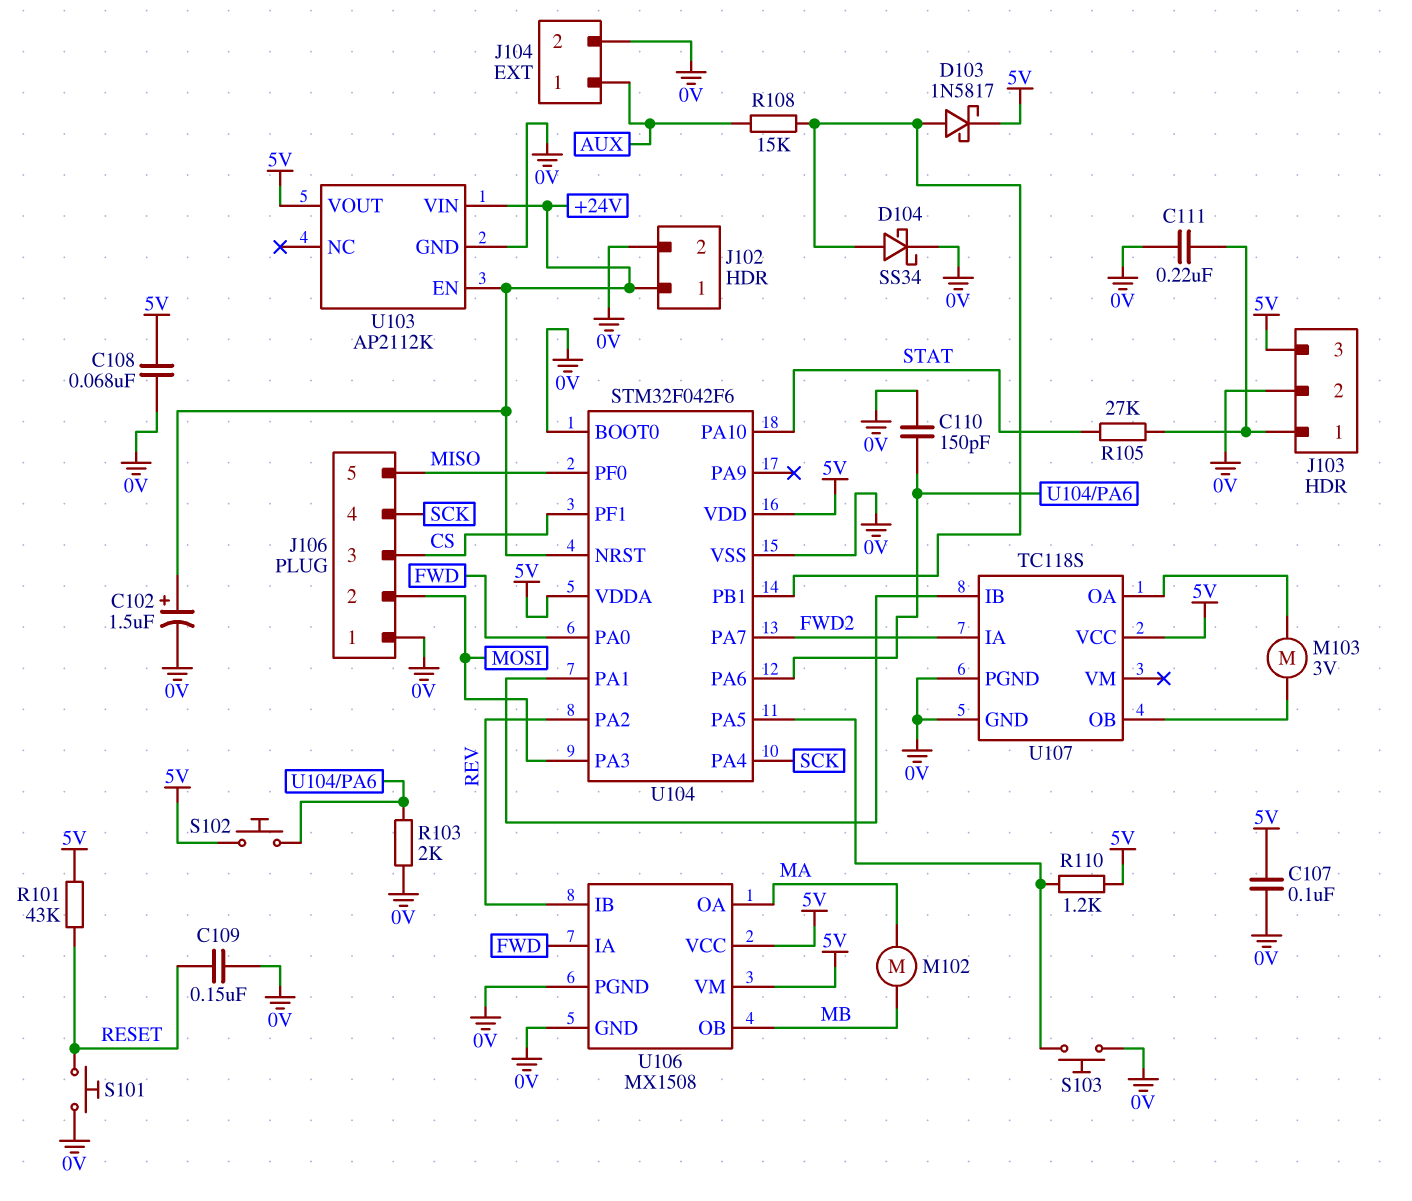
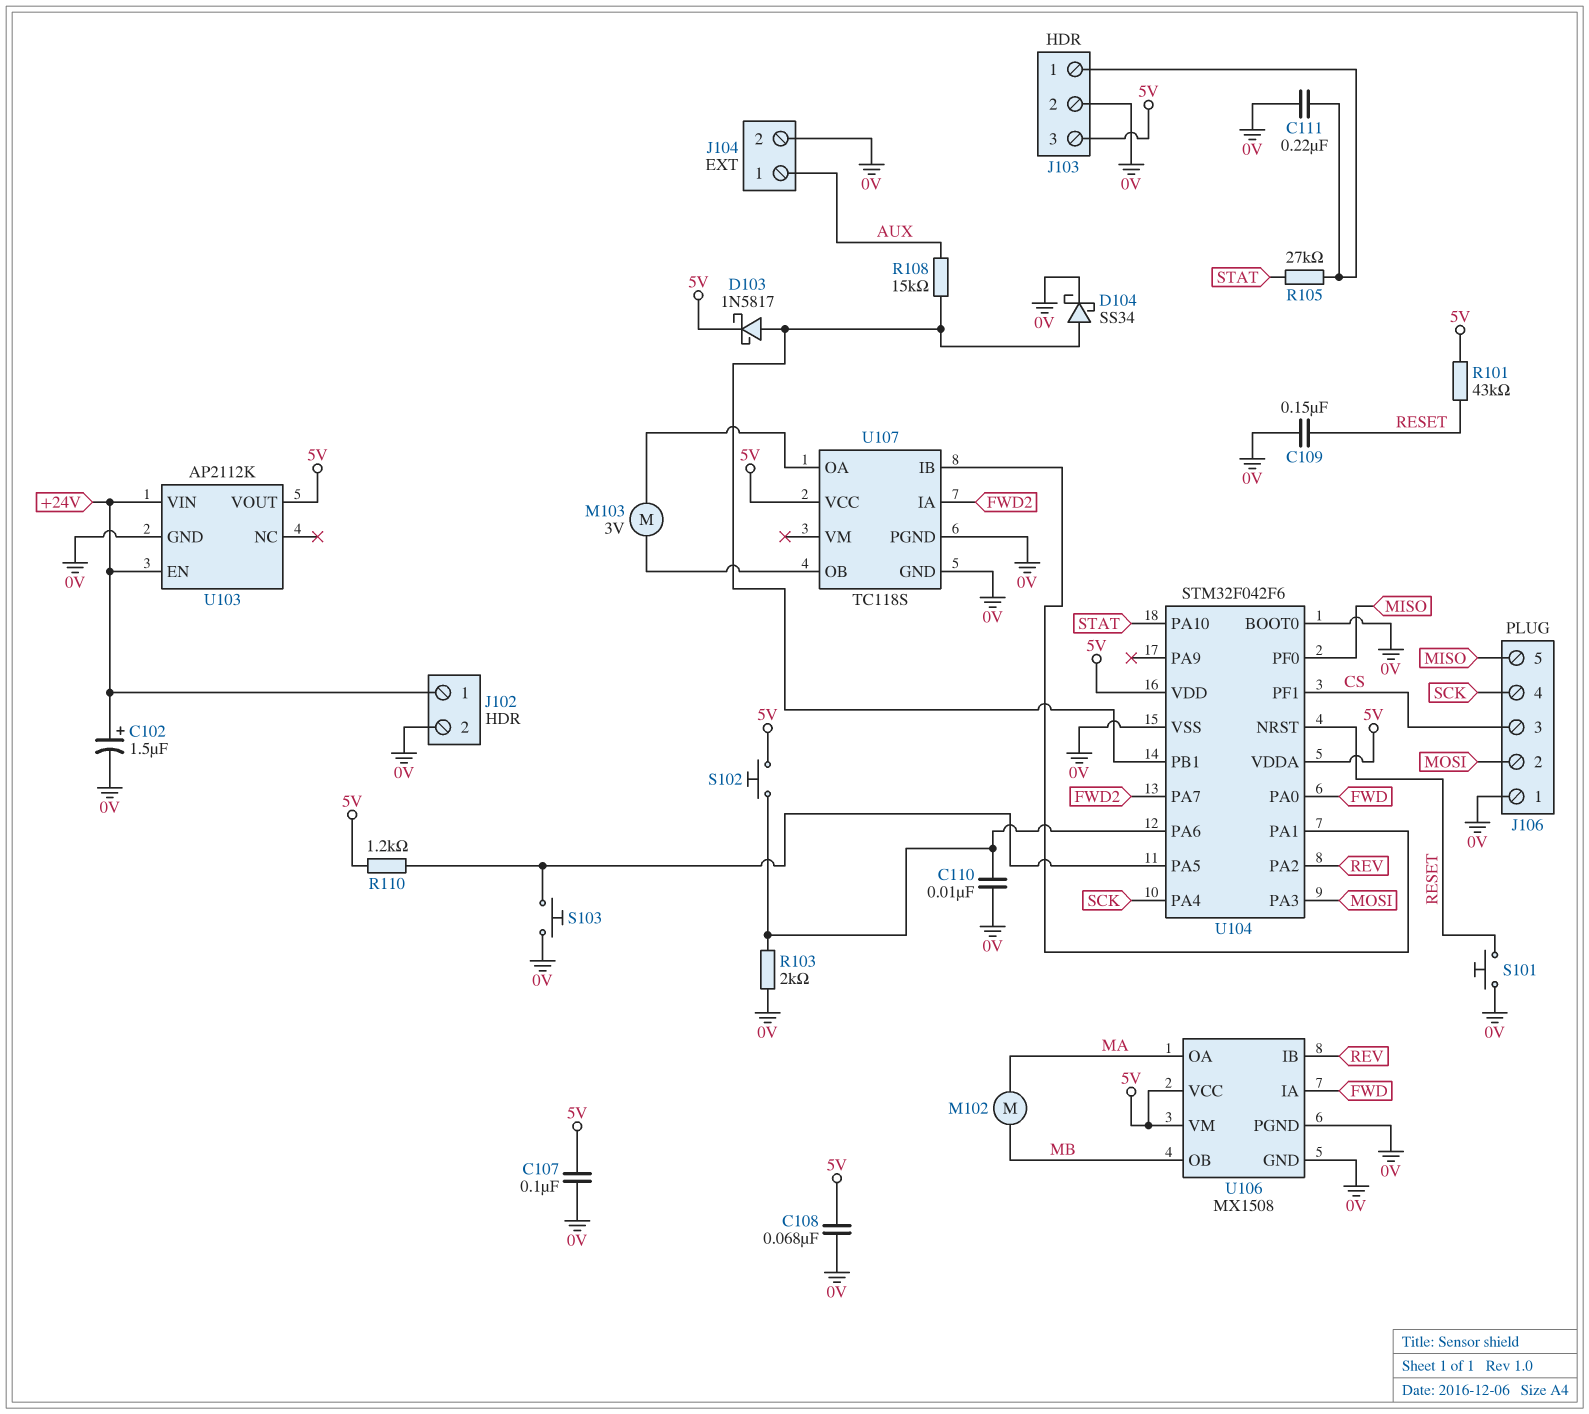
C110: 150pF (0V, U104/PA6) -> 10nF (0V, U104/PA6)
U104 pin NRST: +24V -> RESET

